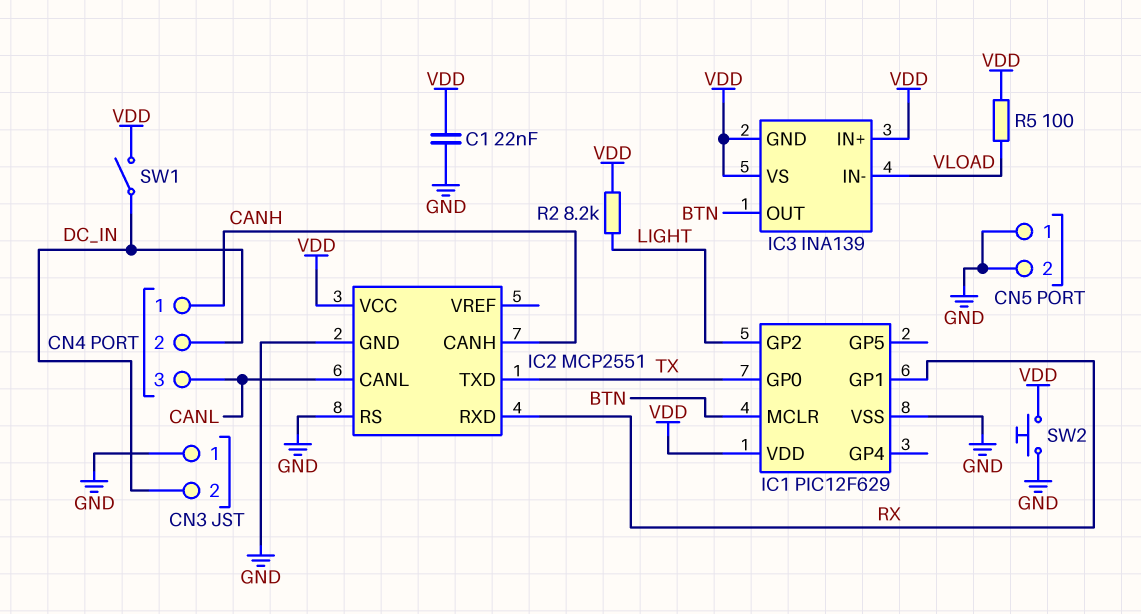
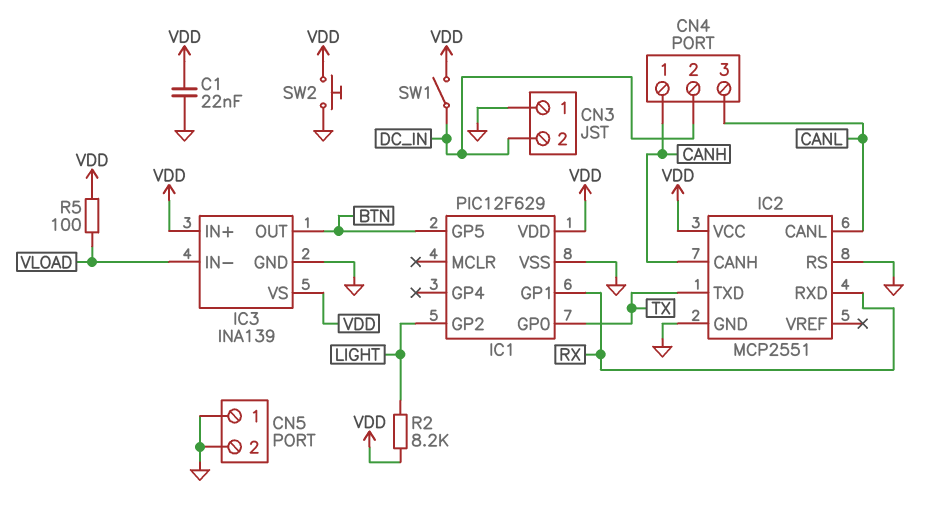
IC1 pin GP5: none -> BTN
IC1 pin MCLR: BTN -> none
IC3 pin GND: VDD -> GND

